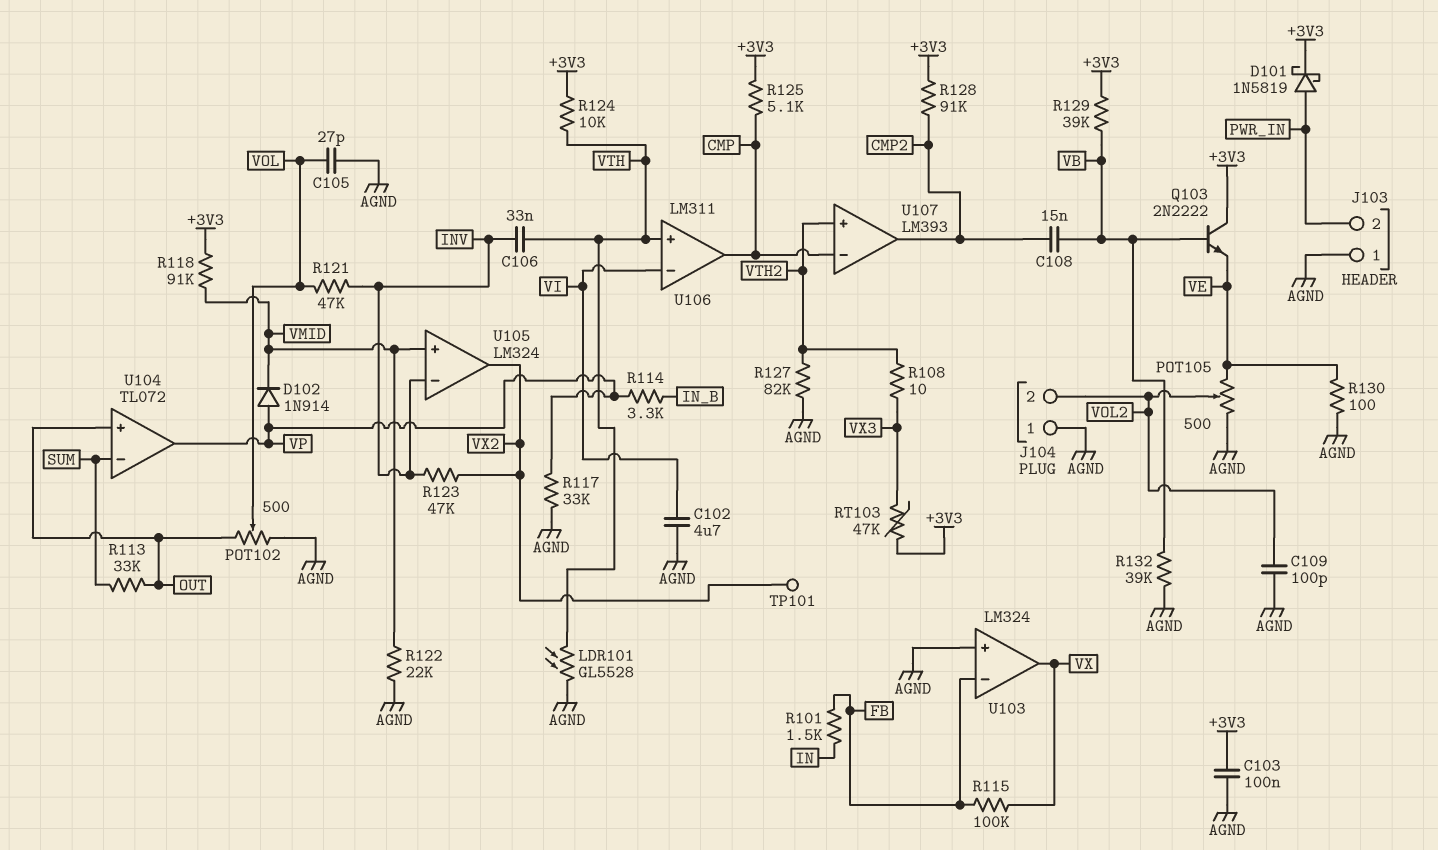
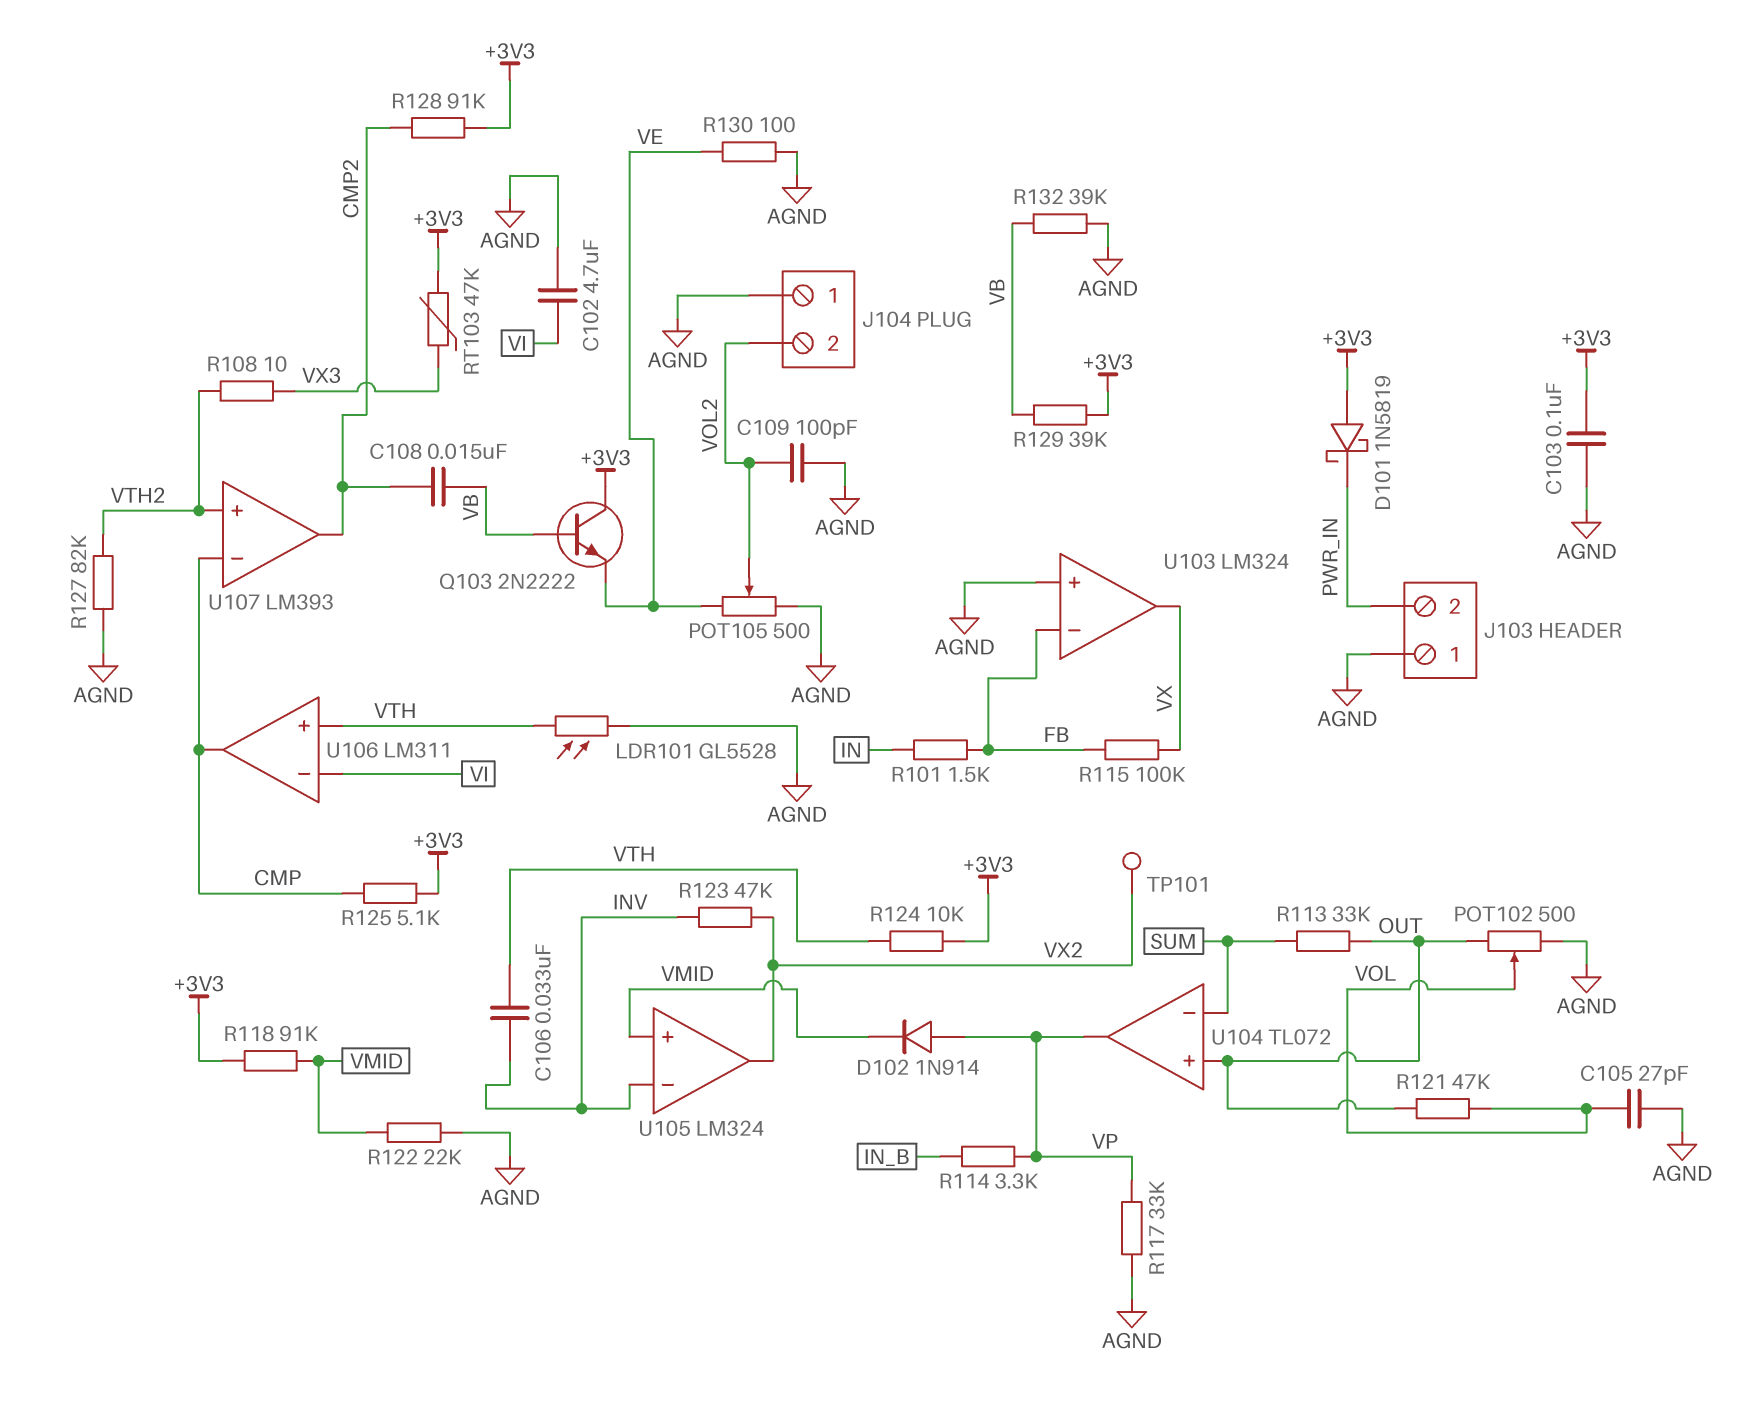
D101: schottky 1N5819 (A PWR_IN, K +3V3) -> schottky 1N5819 (A +3V3, K PWR_IN)
R121: 47k (INV, VOL) -> 47k (OUT, VOL)

